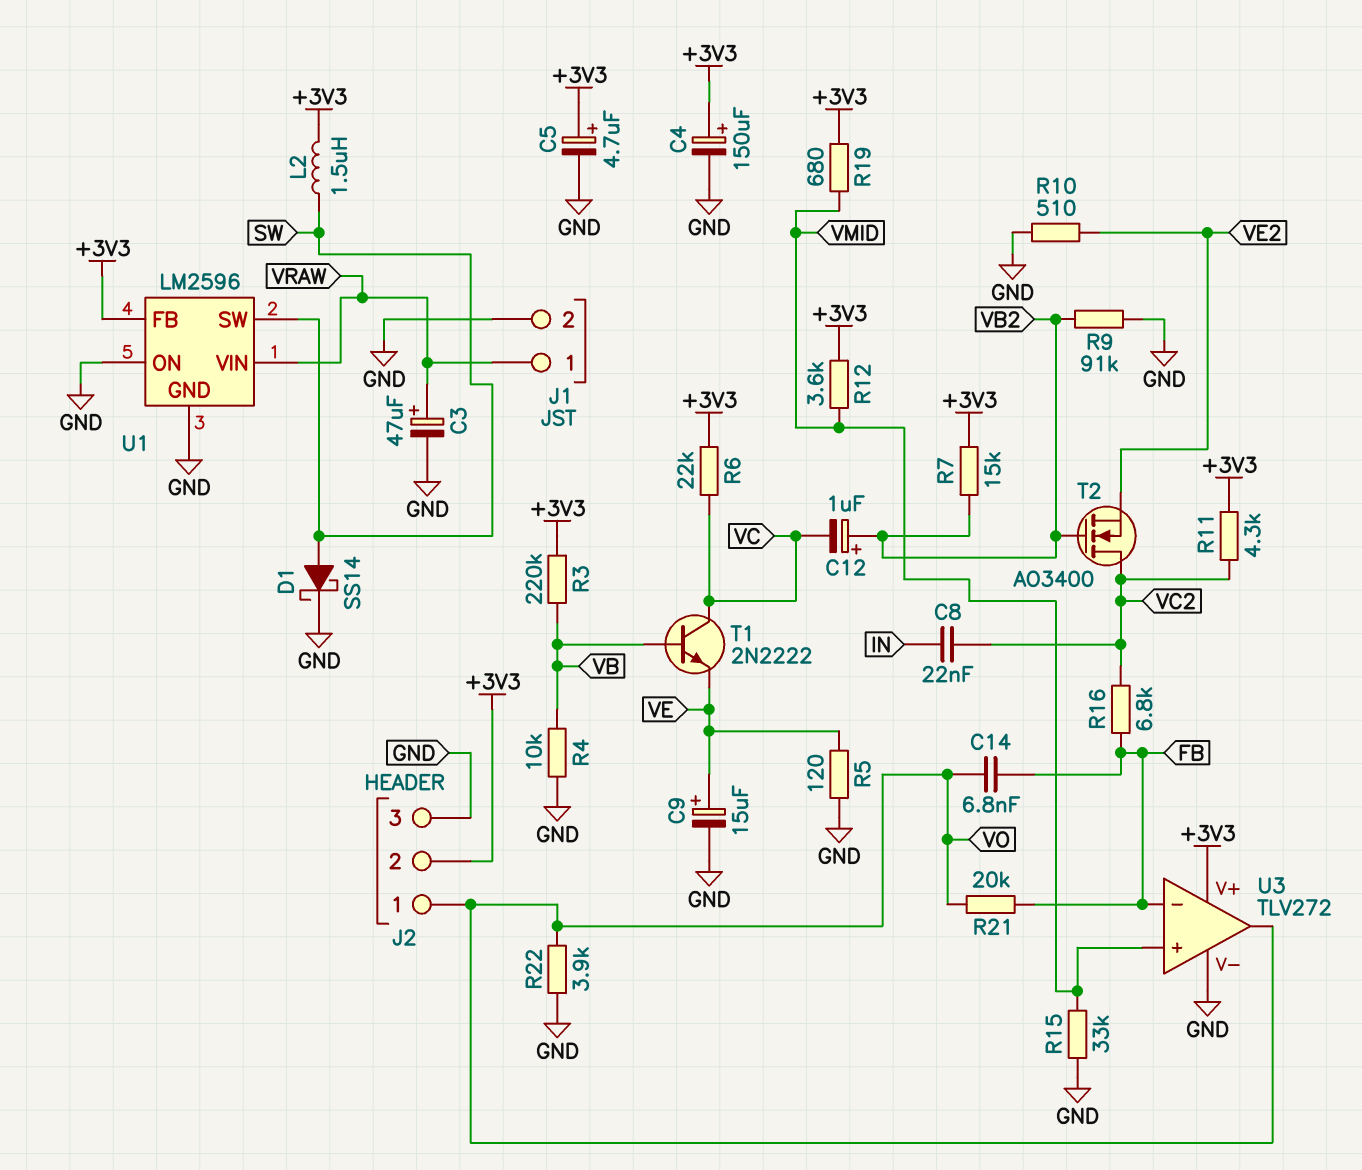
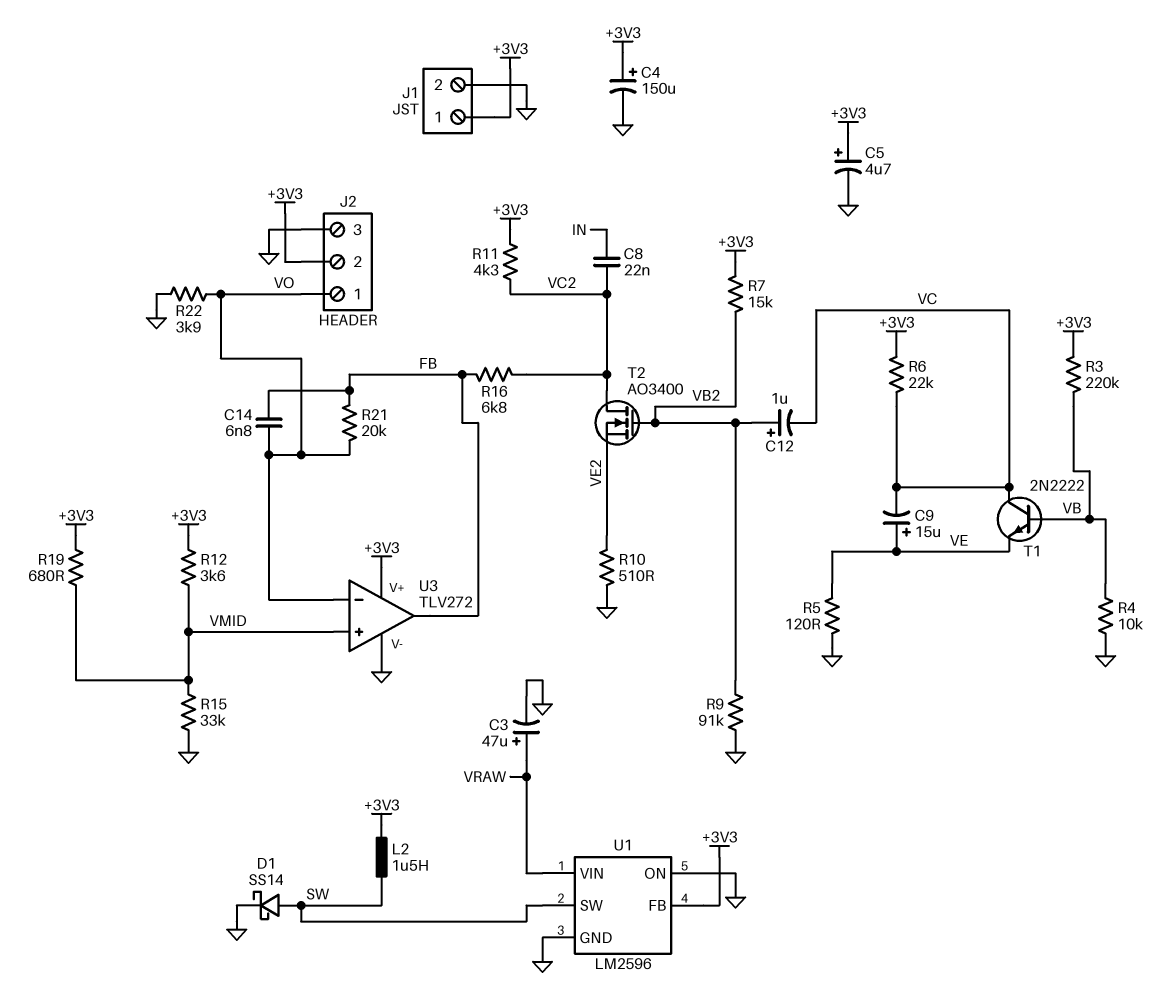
C9: 15uF (plus VE, minus GND) -> 15uF (plus VE, minus VC)
J1 pin 1: VRAW -> +3V3
U3 pin in-: FB -> VO
U3 pin out: VO -> FB

